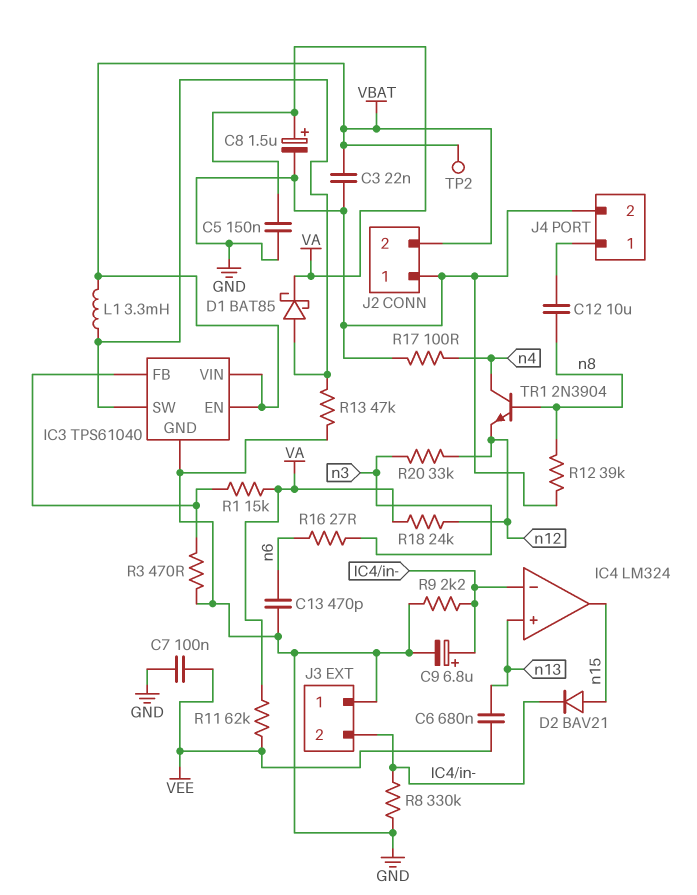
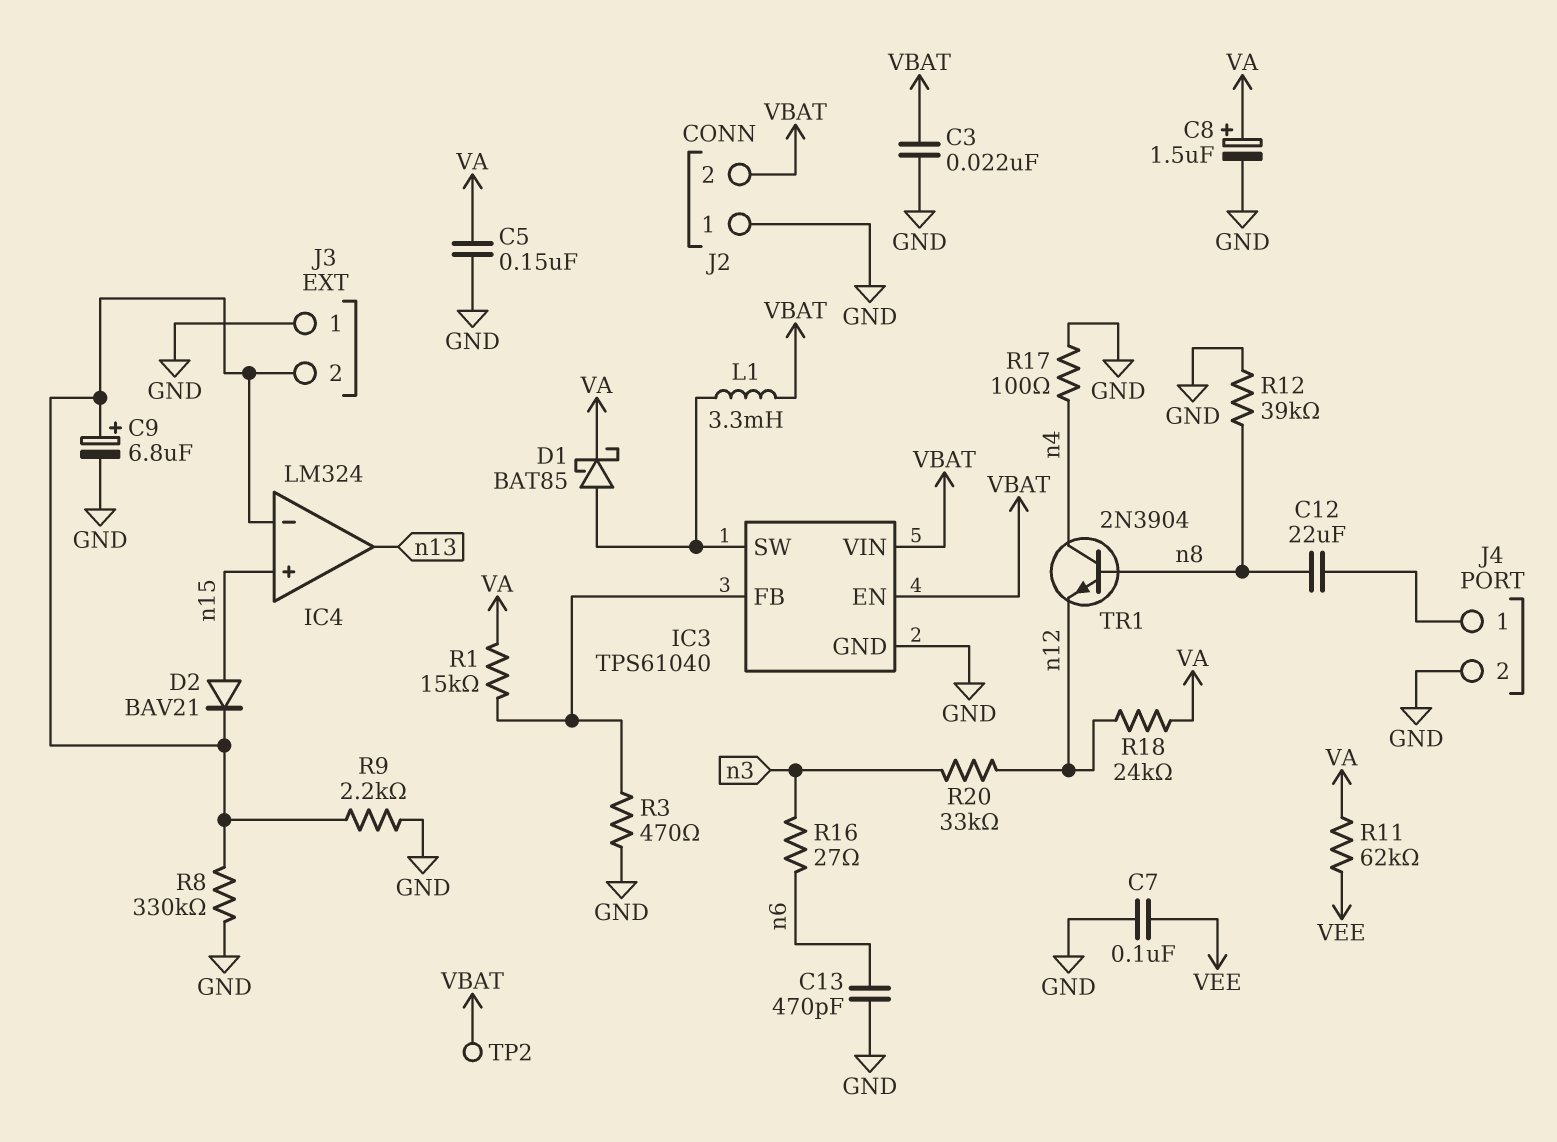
C6: 680nF (VEE, n13) -> none
C12: 10uF (J4/1, n8) -> 22uF (J4/1, n8)
IC4 pin in+: n13 -> n15
IC4 pin out: n15 -> n13
R13: 47k (GND, IC3/SW) -> none

